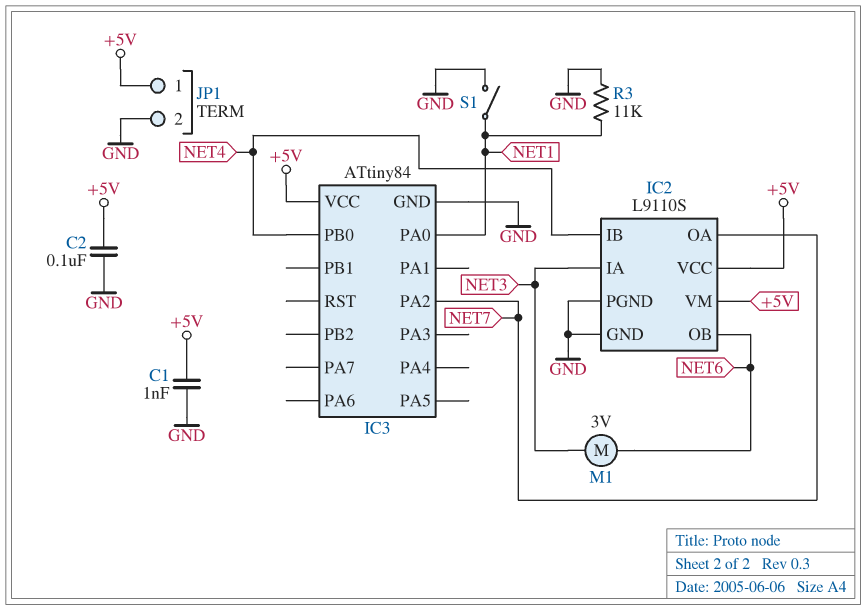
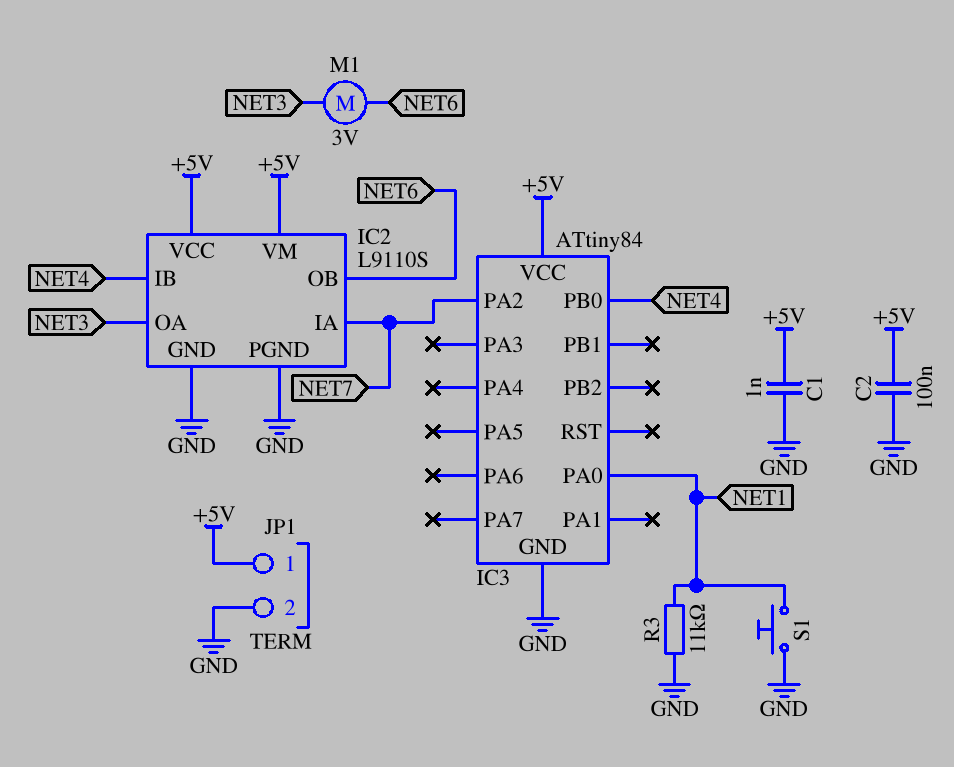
IC2 pin IA: NET3 -> NET7
IC2 pin OA: NET7 -> NET3
S1: switch (GND, NET1) -> button (GND, NET1)

